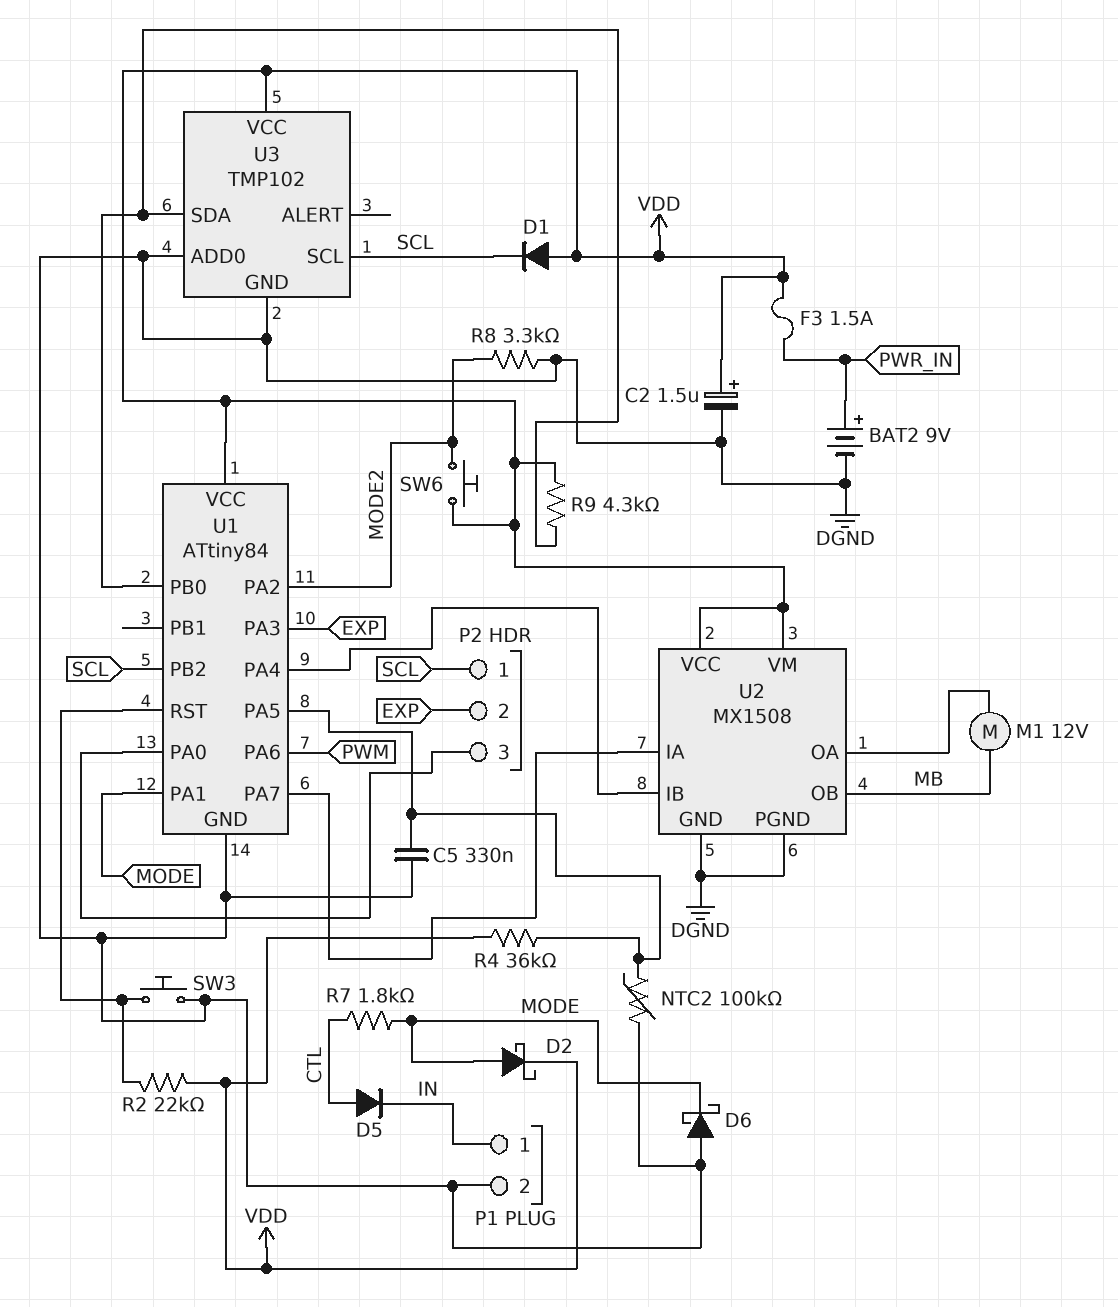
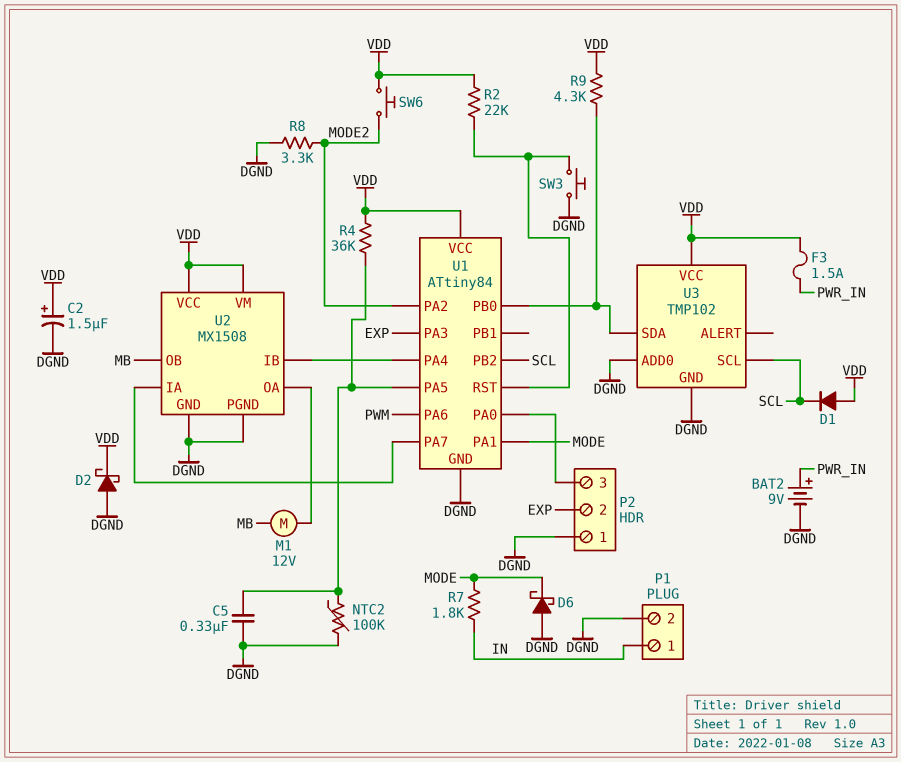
D2: schottky (A MODE, K VDD) -> schottky (A DGND, K VDD)
D5: diode (A CTL, K IN) -> none
P2 pin 1: SCL -> DGND
R7: 1.8k (CTL, MODE) -> 1.8k (IN, MODE)

